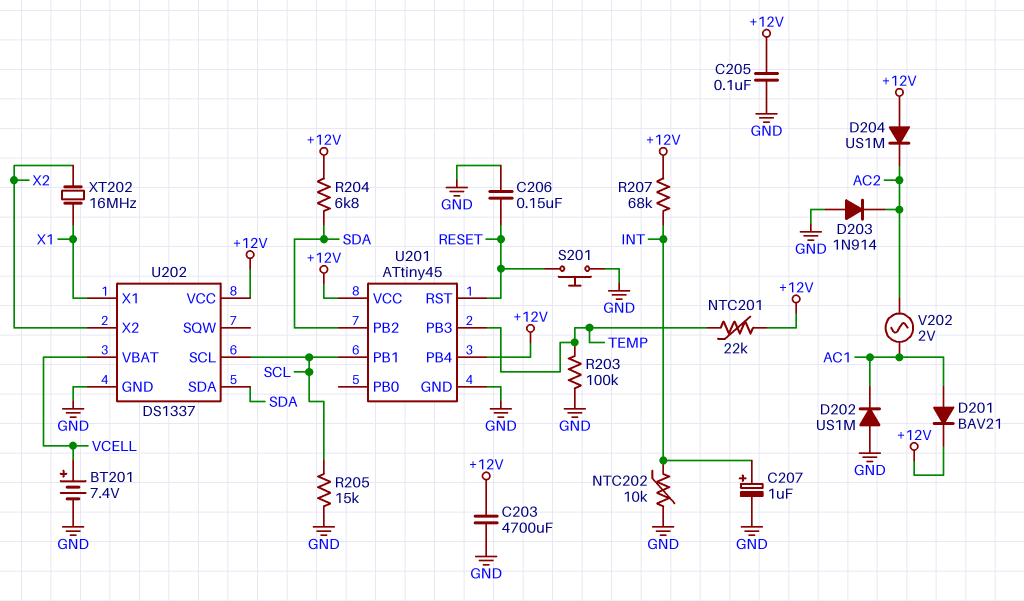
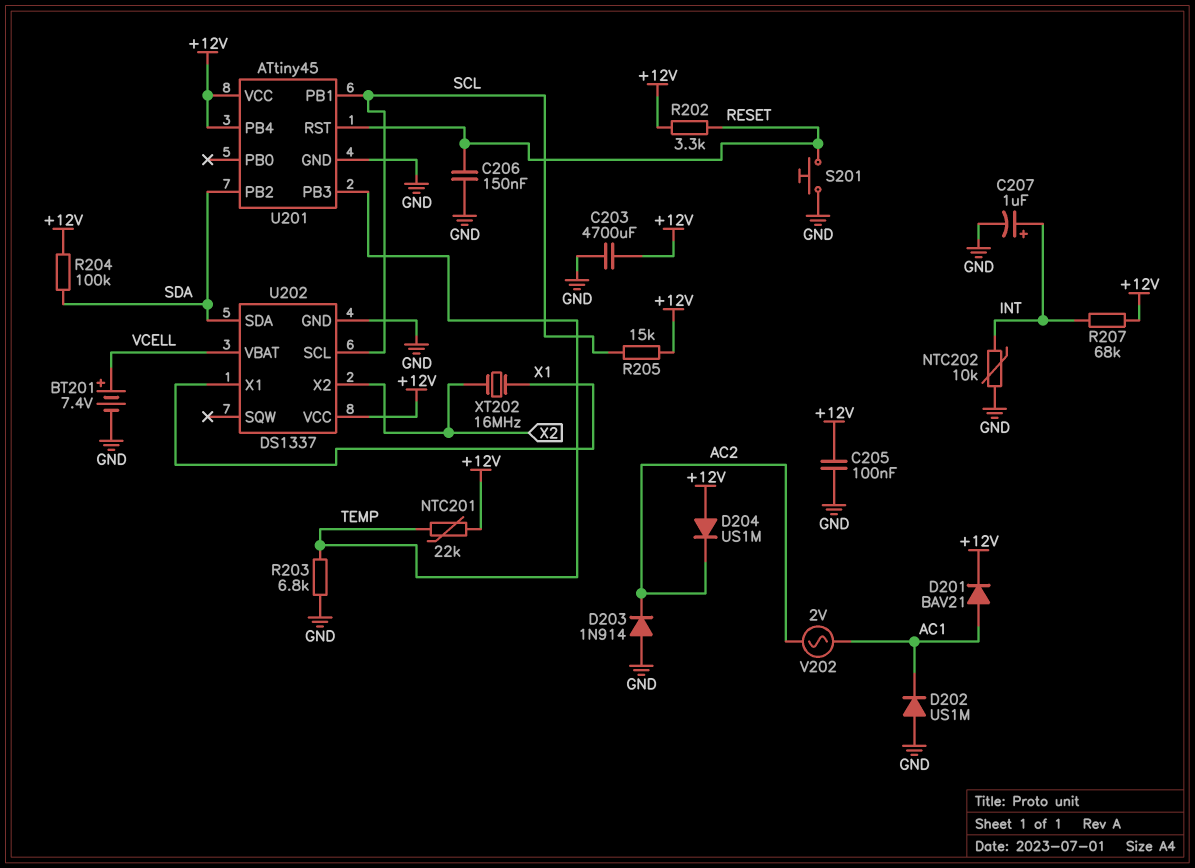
R202: none -> 3.3k (+12V, RESET)
R203: 100k (GND, TEMP) -> 6.8k (GND, TEMP)
R204: 6.8k (+12V, SDA) -> 100k (+12V, SDA)
R205: 15k (GND, SCL) -> 15k (+12V, SCL)

